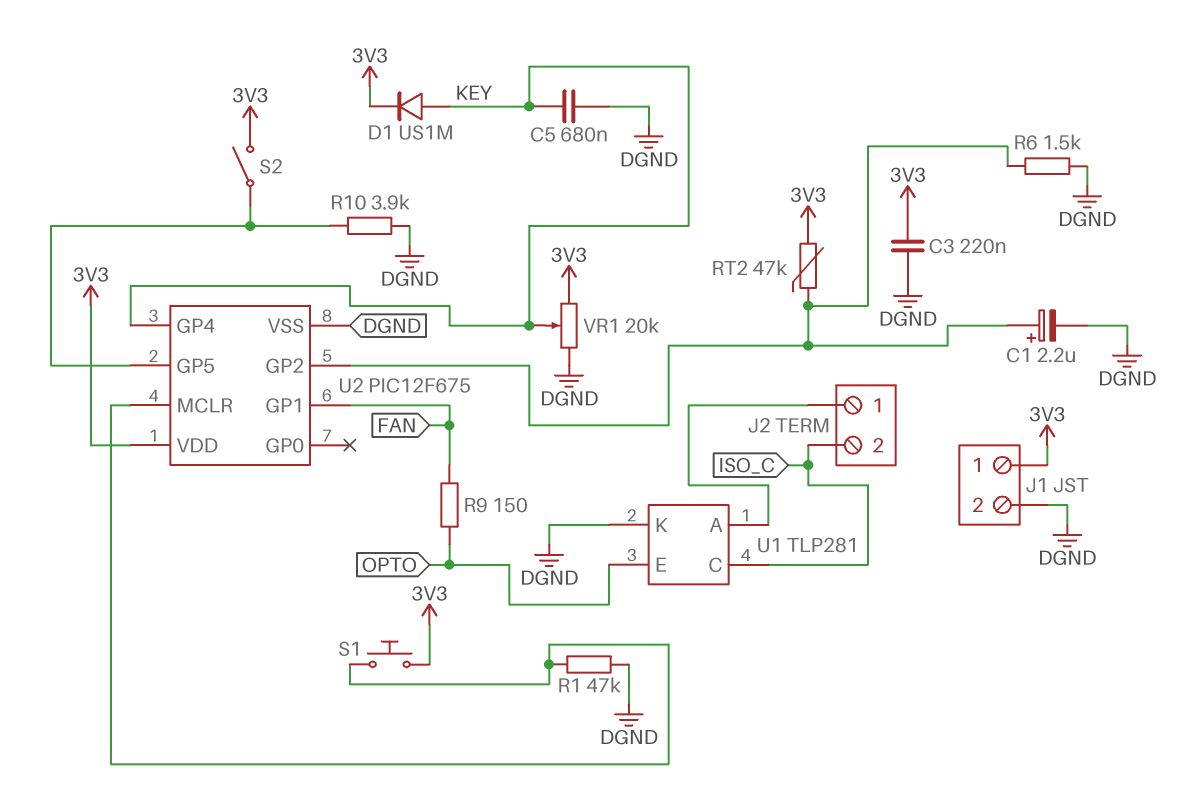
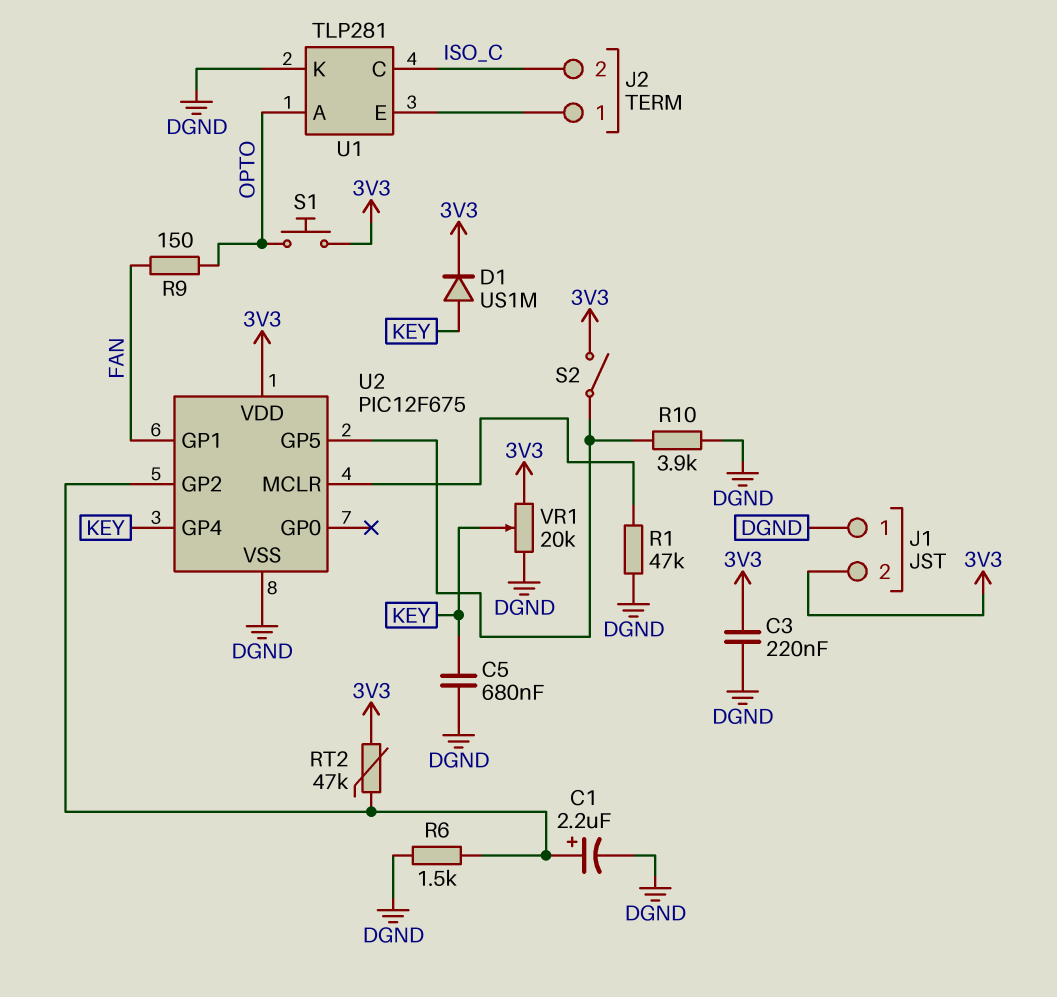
J1 pin 1: 3V3 -> DGND
J1 pin 2: DGND -> 3V3
S1: button (3V3, U2/MCLR) -> button (3V3, OPTO)
U1 pin A: J2/1 -> OPTO
U1 pin E: OPTO -> J2/1

